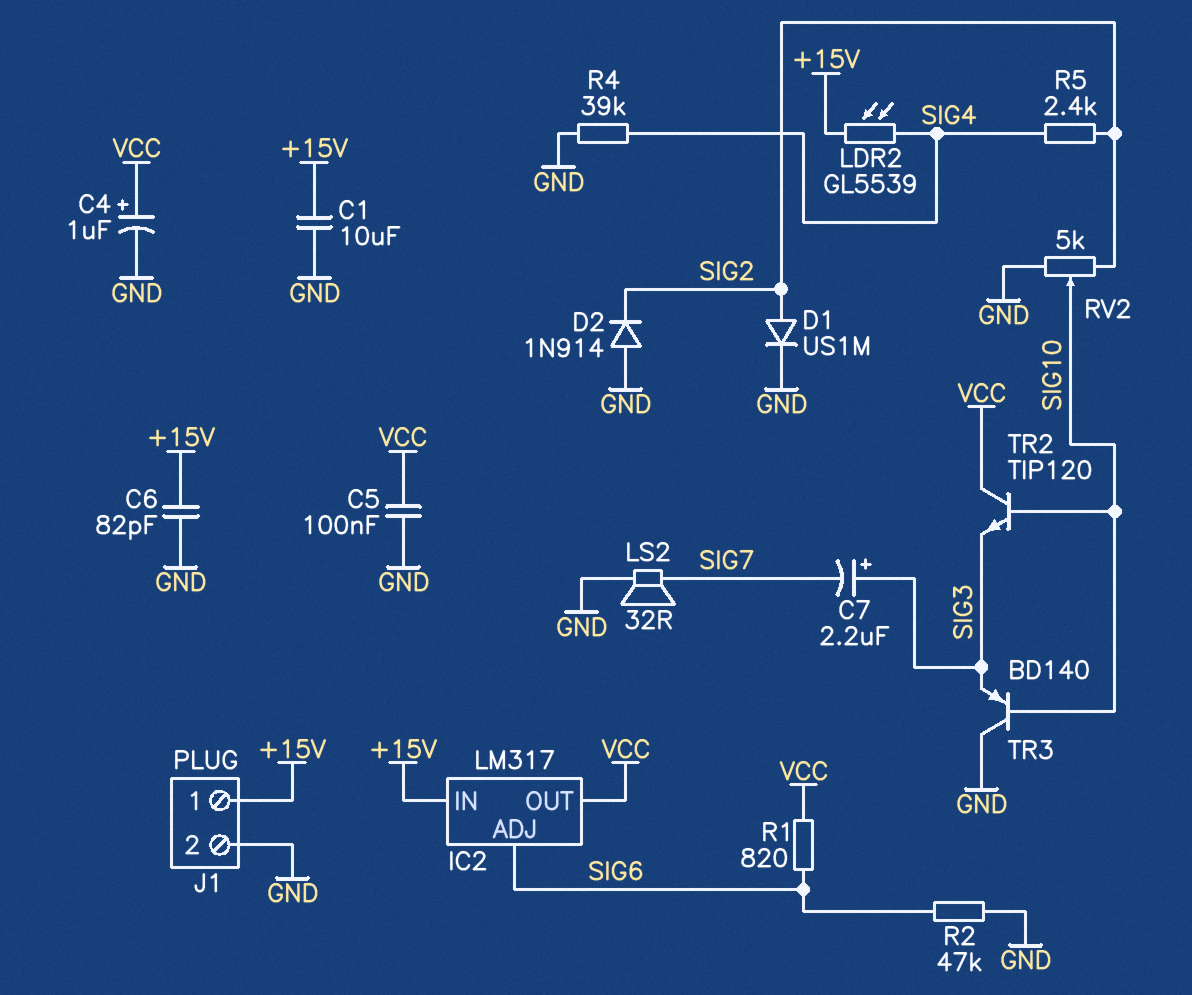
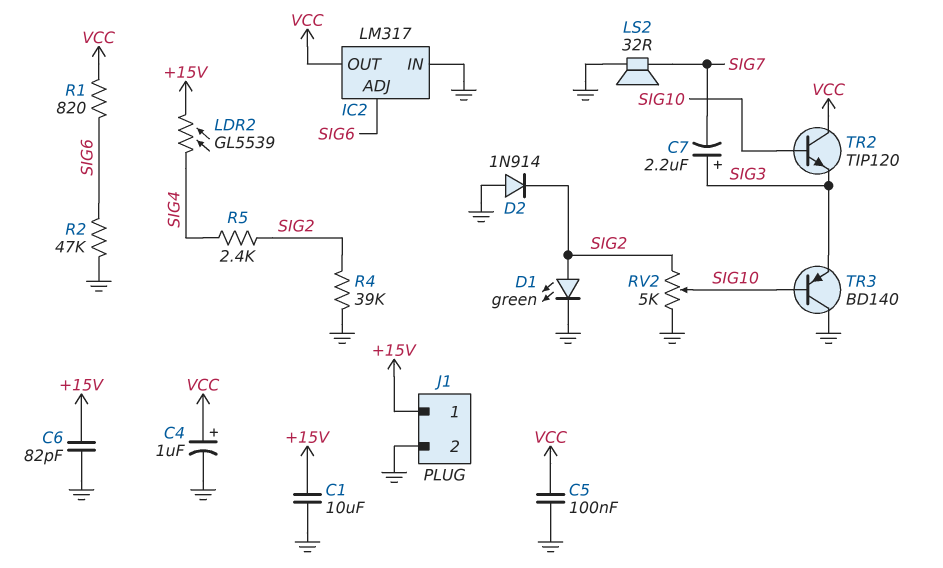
D1: diode US1M (A SIG2, K GND) -> LED green (A SIG2, K GND)
IC2 pin IN: +15V -> GND
R4: 39k (GND, SIG4) -> 39k (GND, SIG2)

